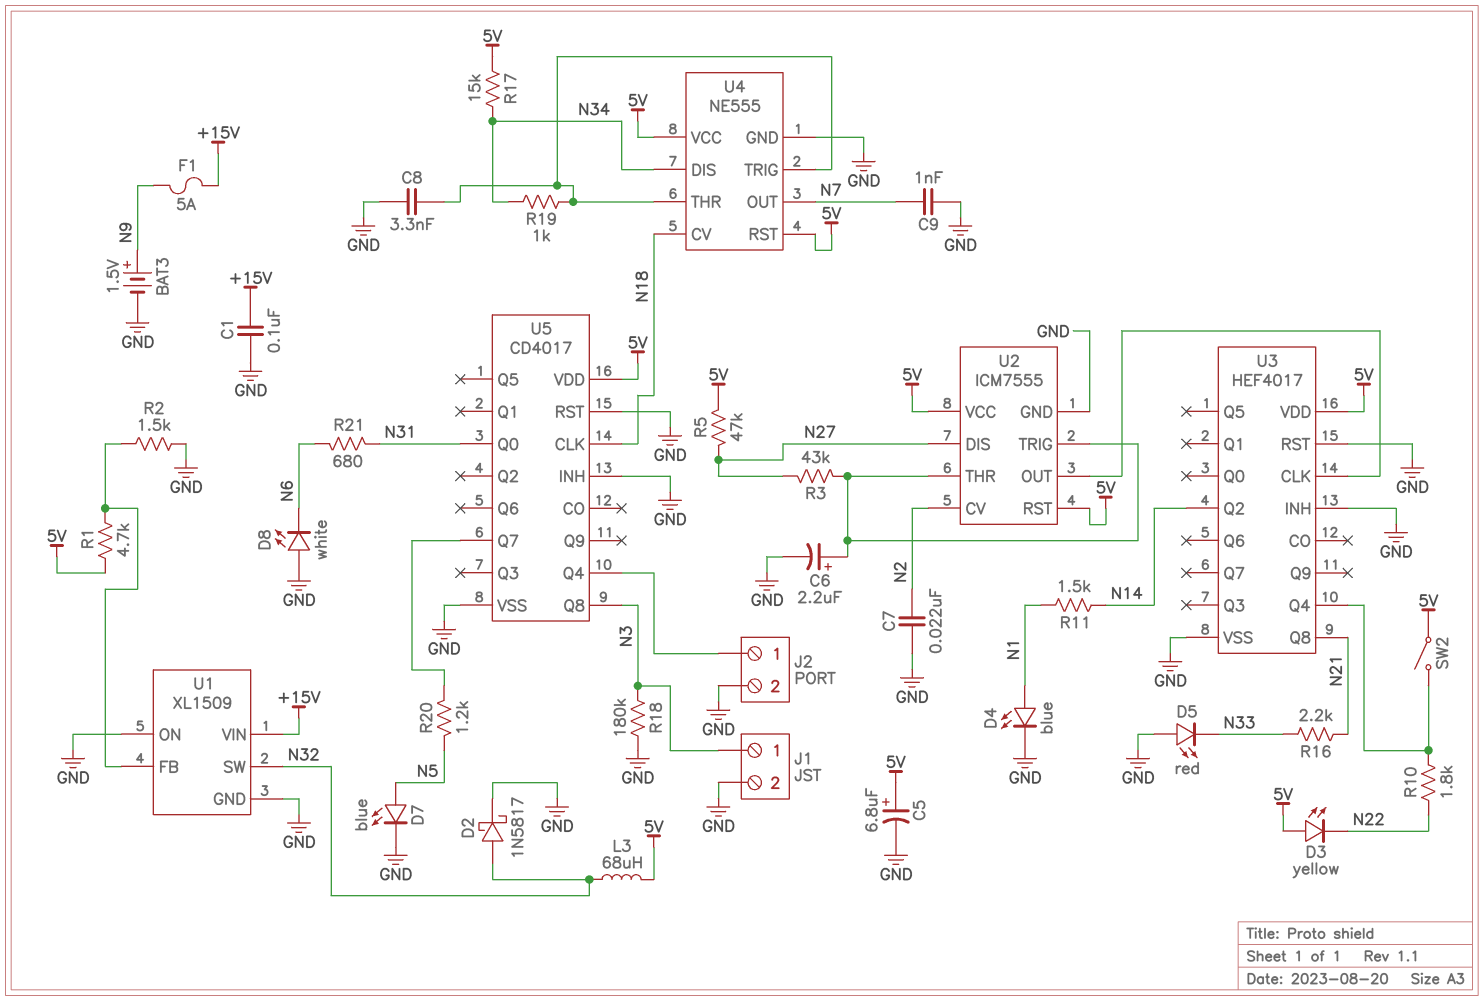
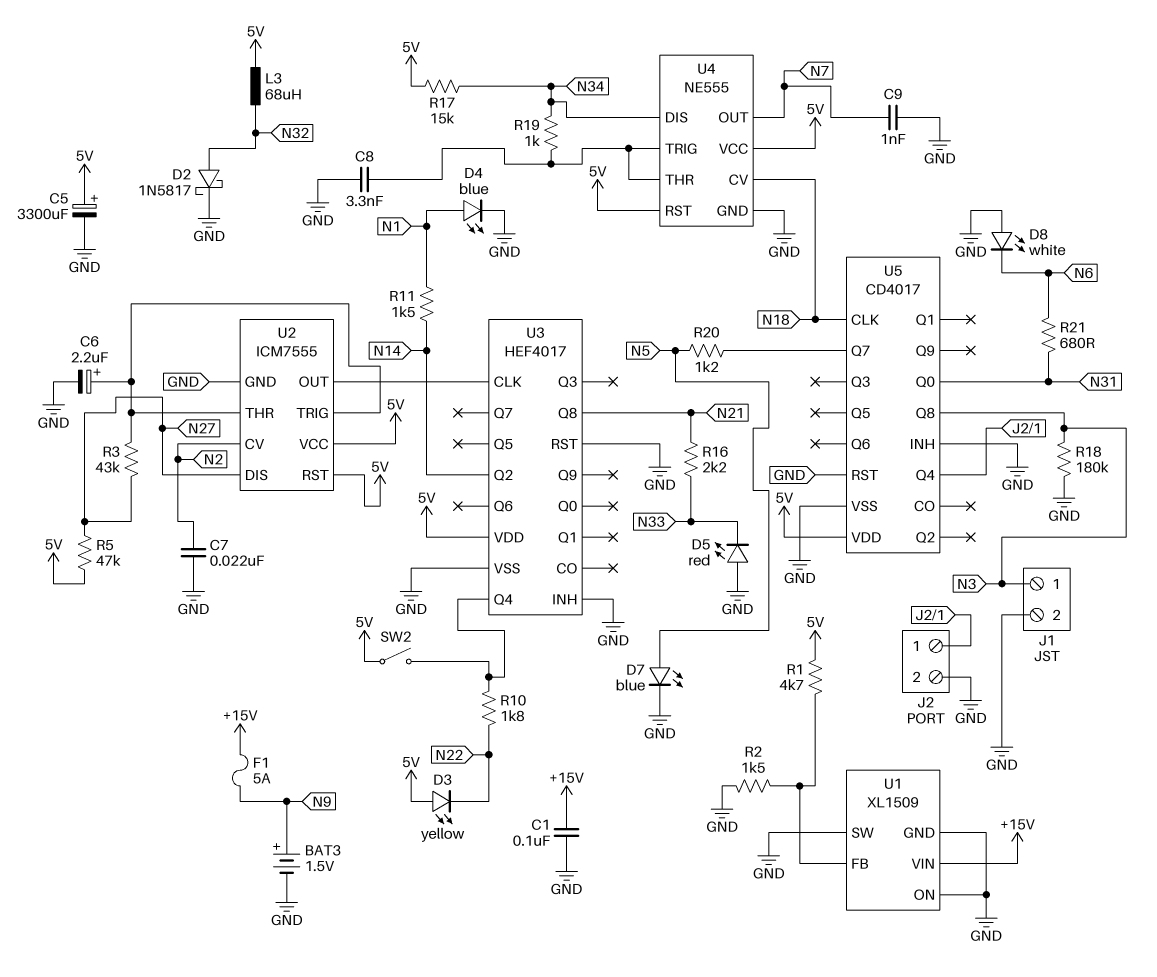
C5: 6.8uF (plus 5V, minus GND) -> 3300uF (plus 5V, minus GND)
U1 pin SW: N32 -> GND

